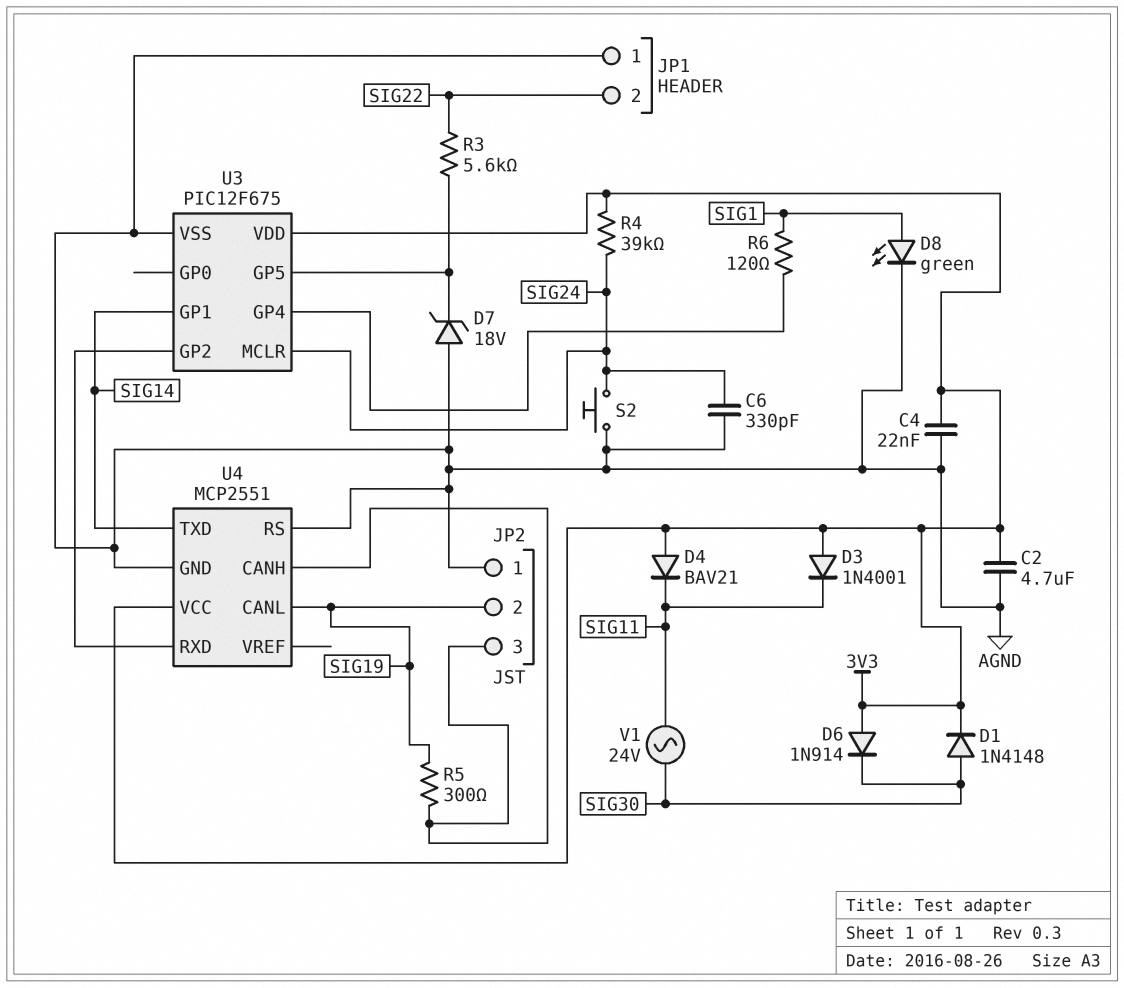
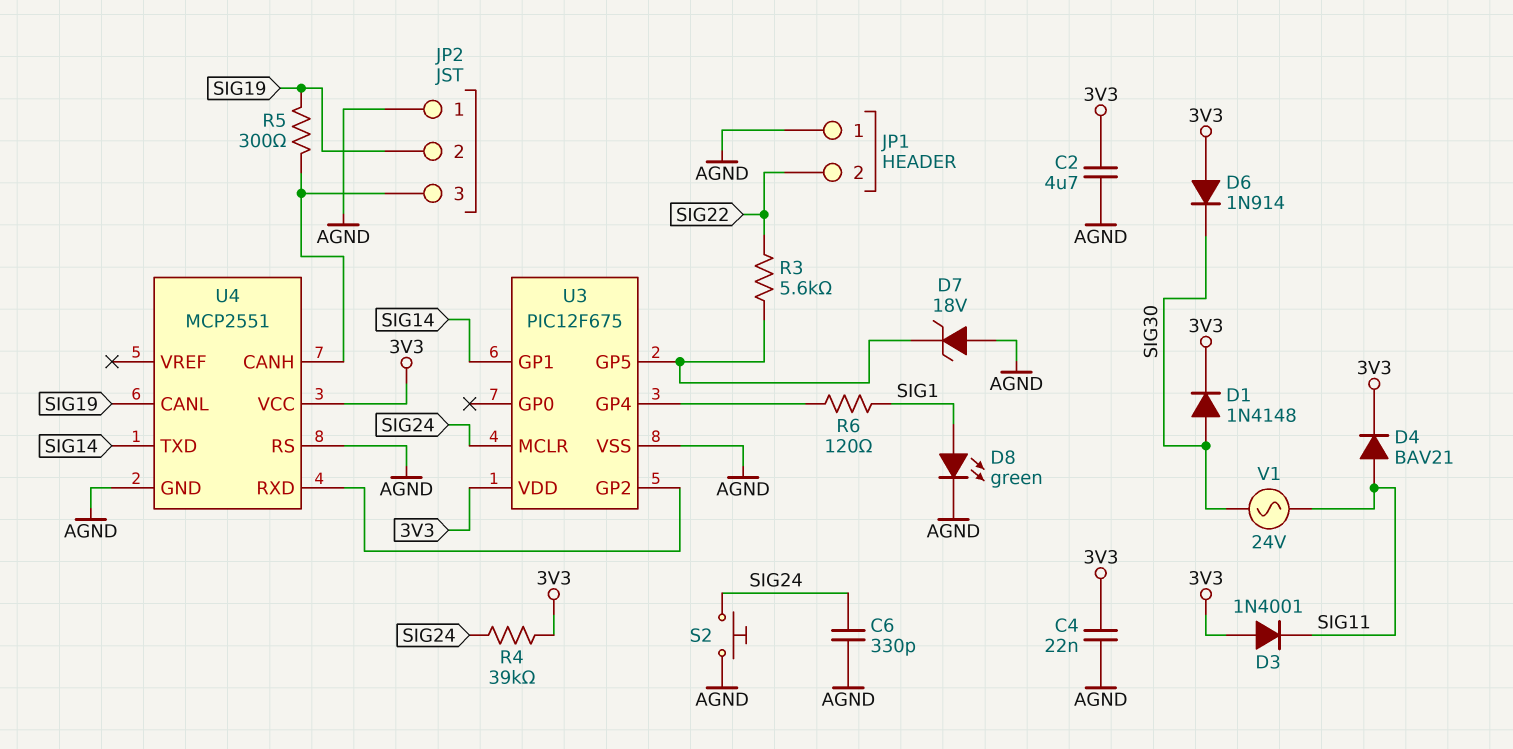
D4: diode BAV21 (A 3V3, K SIG11) -> diode BAV21 (A SIG11, K 3V3)

